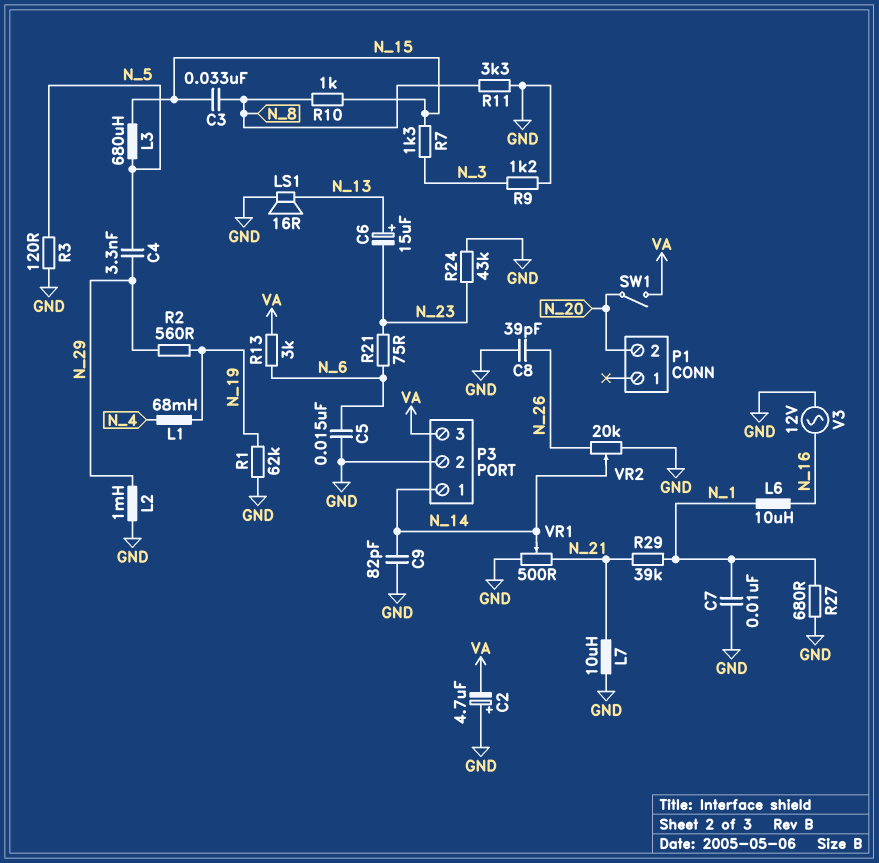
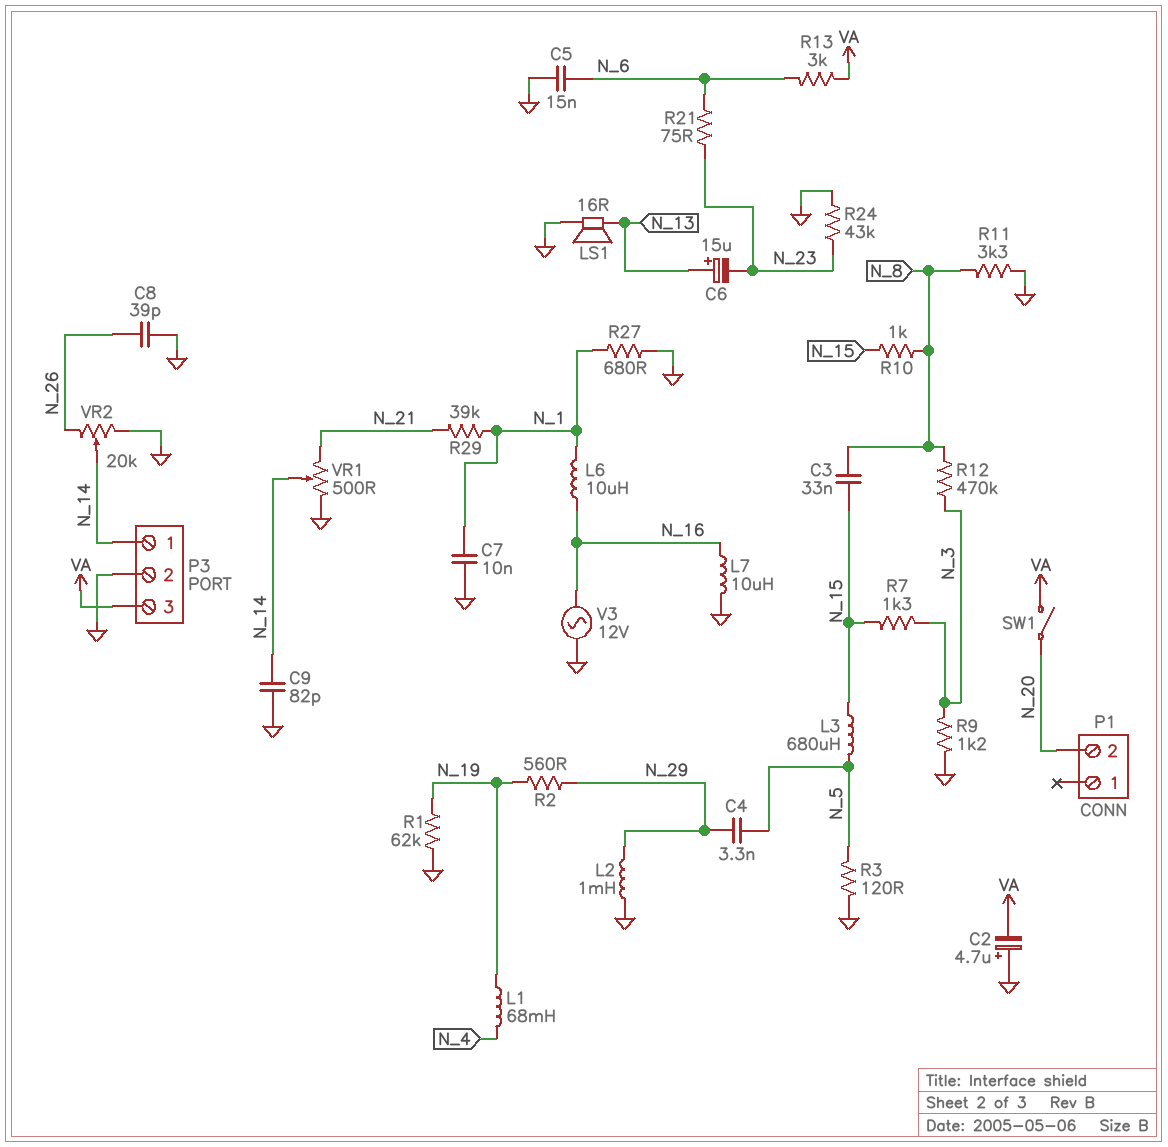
L7: 10uH (GND, N_21) -> 10uH (GND, N_16)
R12: none -> 470k (N_3, N_8)

